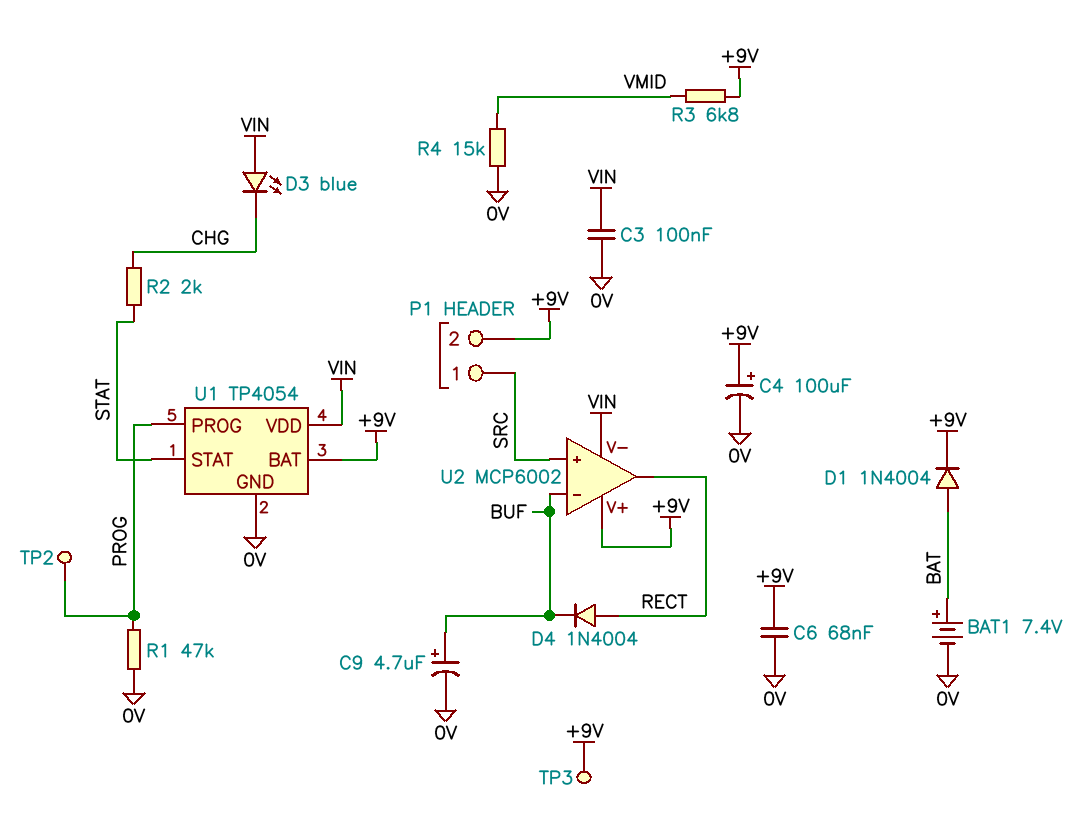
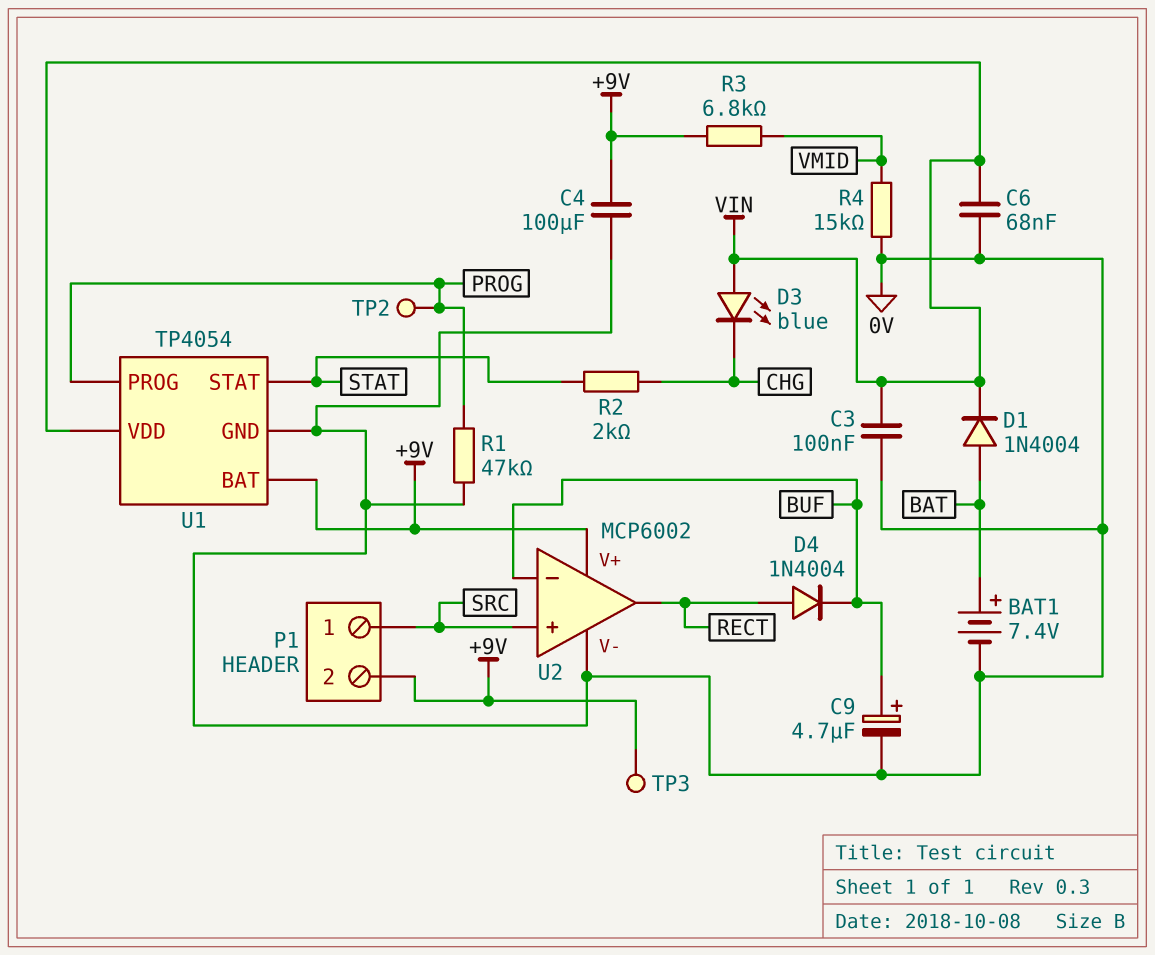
C4: 100uF (plus +9V, minus 0V) -> 100uF (+9V, 0V)
C6: 68nF (+9V, 0V) -> 68nF (0V, VIN)
D1: diode 1N4004 (A BAT, K +9V) -> diode 1N4004 (A BAT, K VIN)
U2 pin V-: VIN -> 0V

